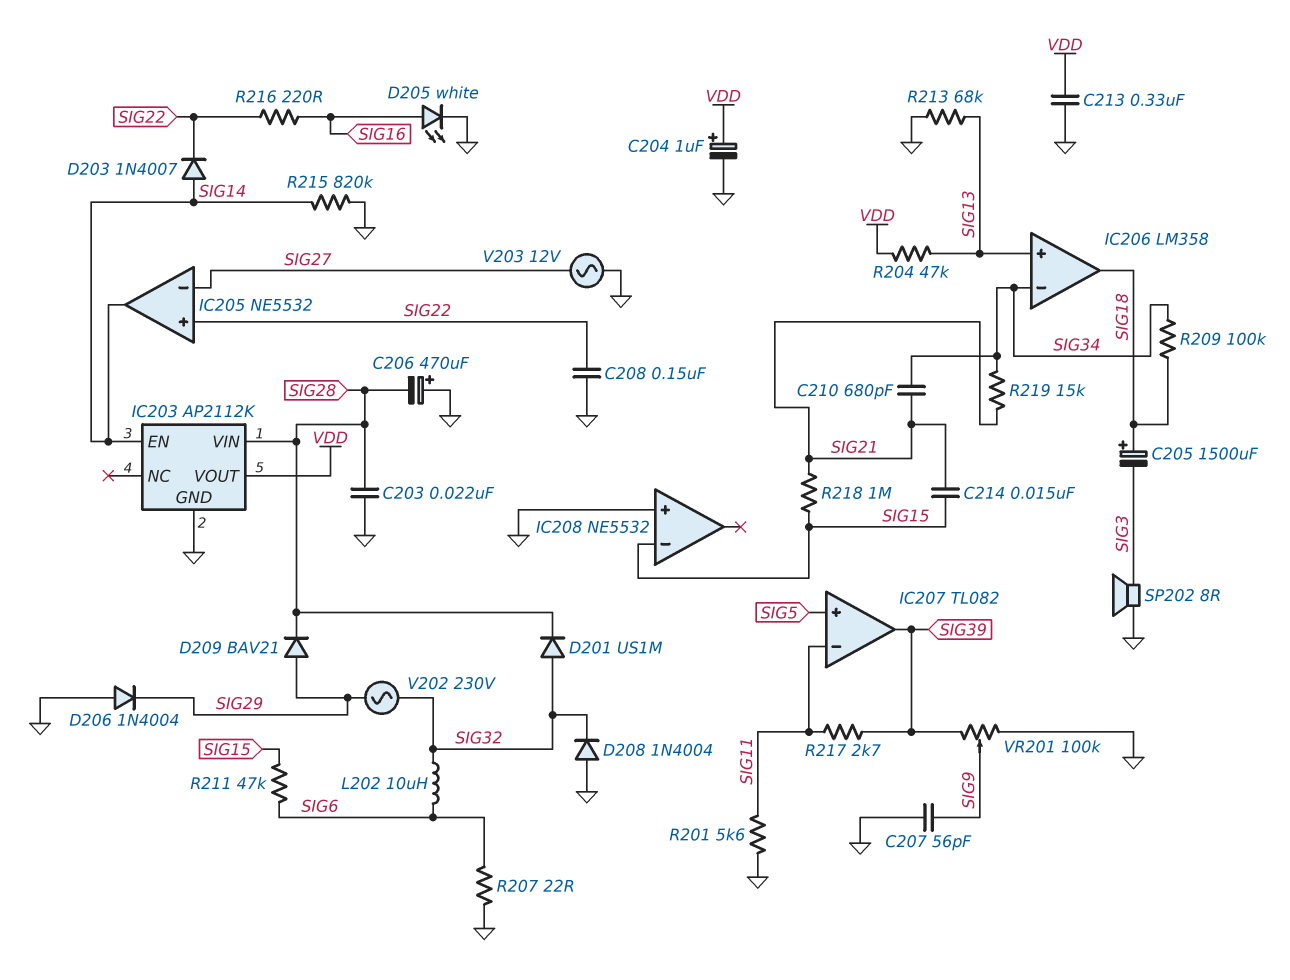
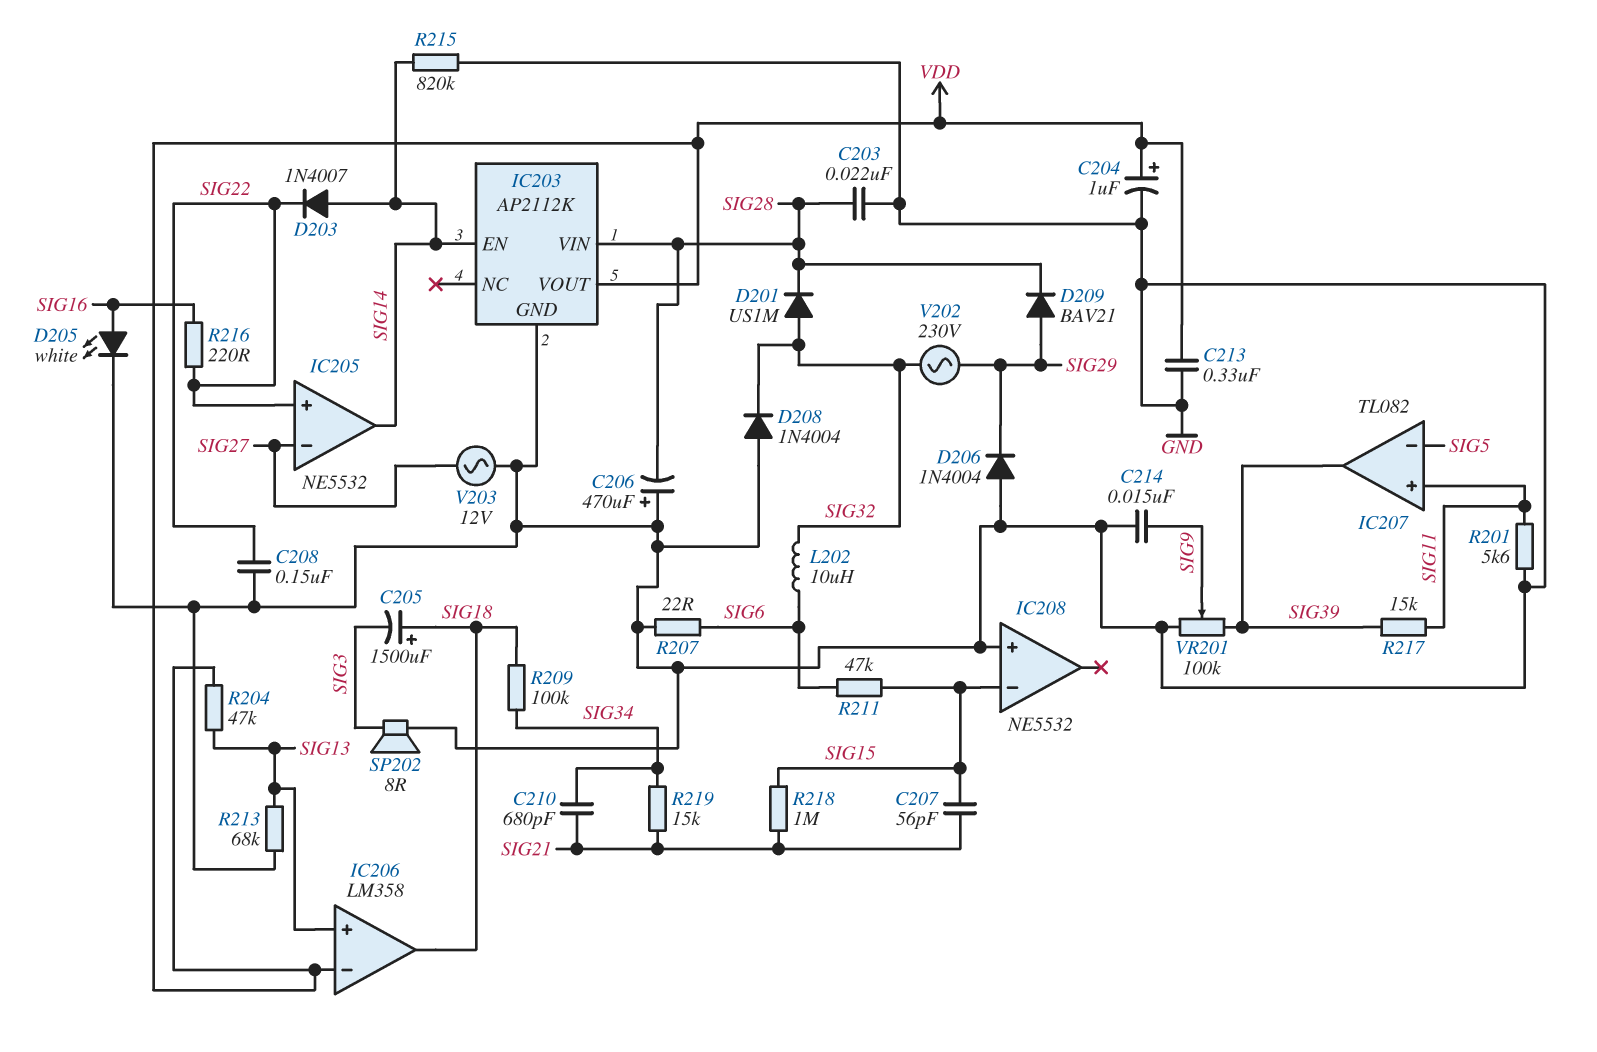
C207: 56pF (GND, SIG9) -> 56pF (SIG15, SIG21)
C214: 15nF (SIG15, SIG21) -> 15nF (GND, SIG9)
IC206 pin in-: SIG34 -> VDD
IC207 pin in+: SIG5 -> SIG11
IC207 pin in-: SIG11 -> SIG5
R217: 2.7k (SIG11, SIG39) -> 15k (SIG11, SIG39)

